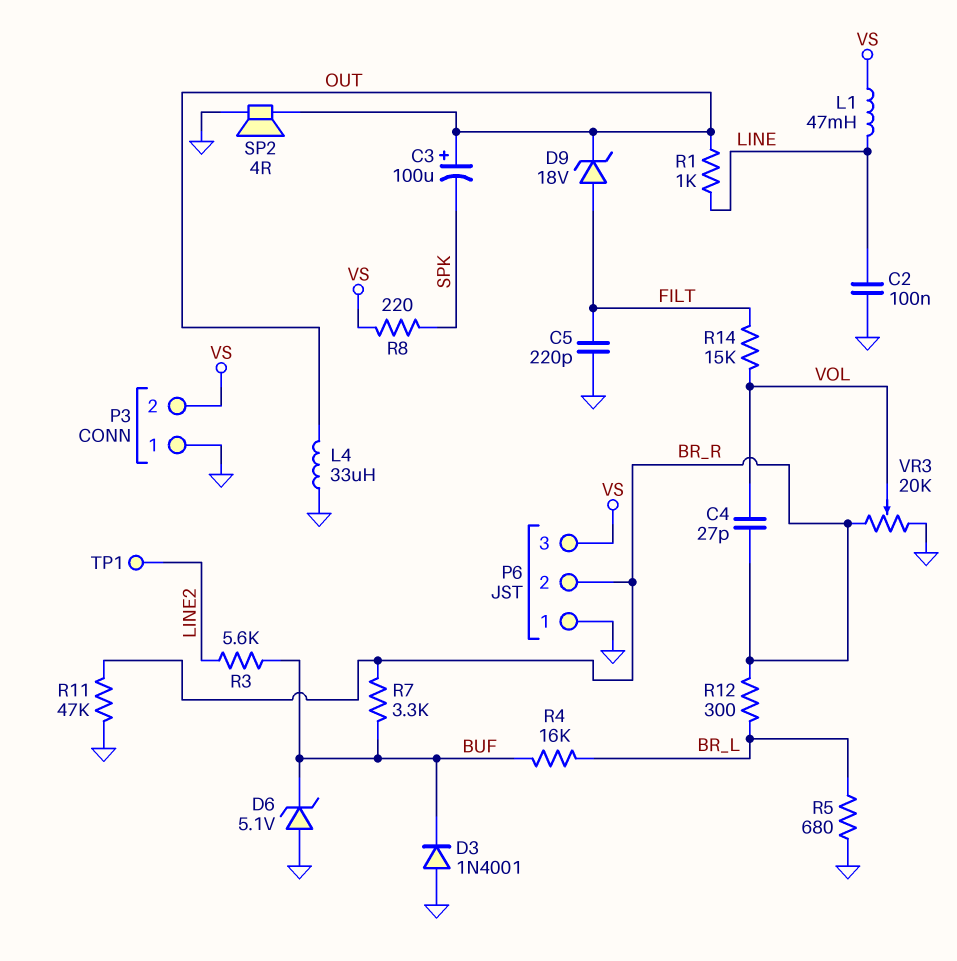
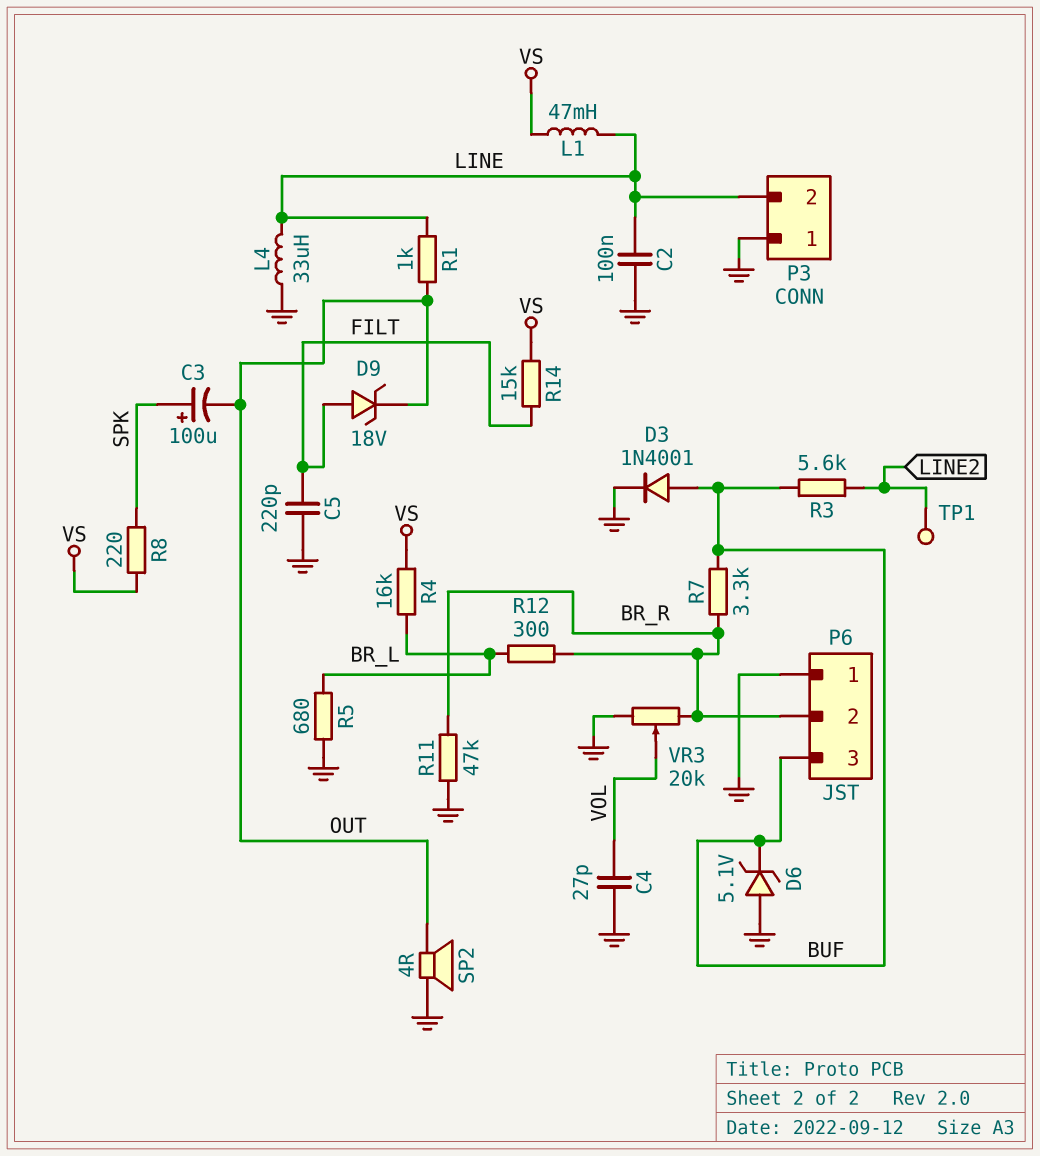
C3: 100uF (plus OUT, minus SPK) -> 100uF (plus SPK, minus OUT)
C4: 27pF (BR_R, VOL) -> 27pF (GND, VOL)
D3: diode 1N4001 (A GND, K BUF) -> diode 1N4001 (A BUF, K GND)
L4: 33uH (GND, OUT) -> 33uH (GND, LINE)
P3 pin 2: VS -> LINE
P6 pin 3: VS -> BUF
R4: 16k (BR_L, BUF) -> 16k (BR_L, VS)
R14: 15k (FILT, VOL) -> 15k (FILT, VS)

